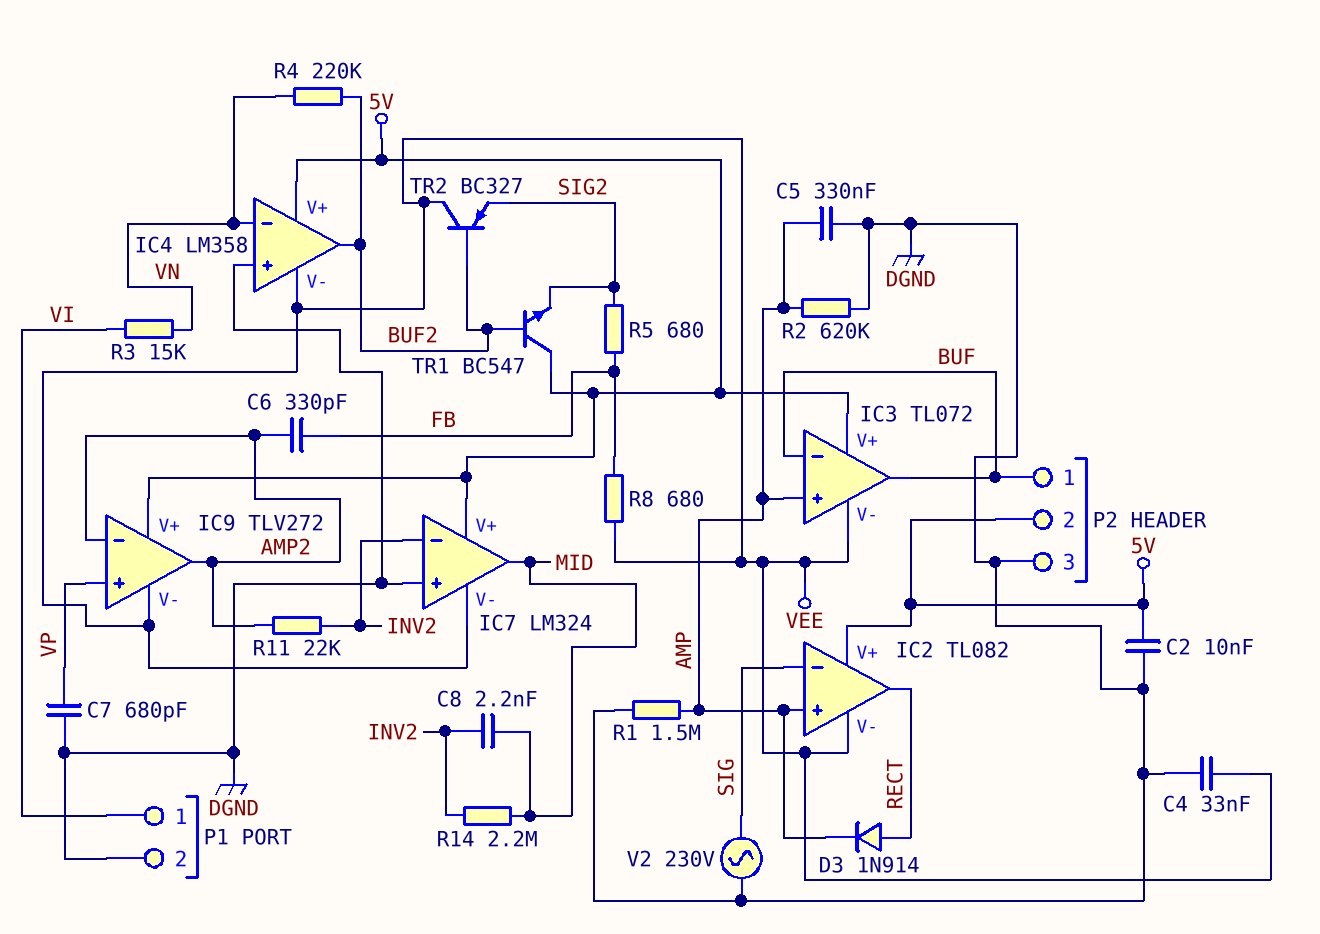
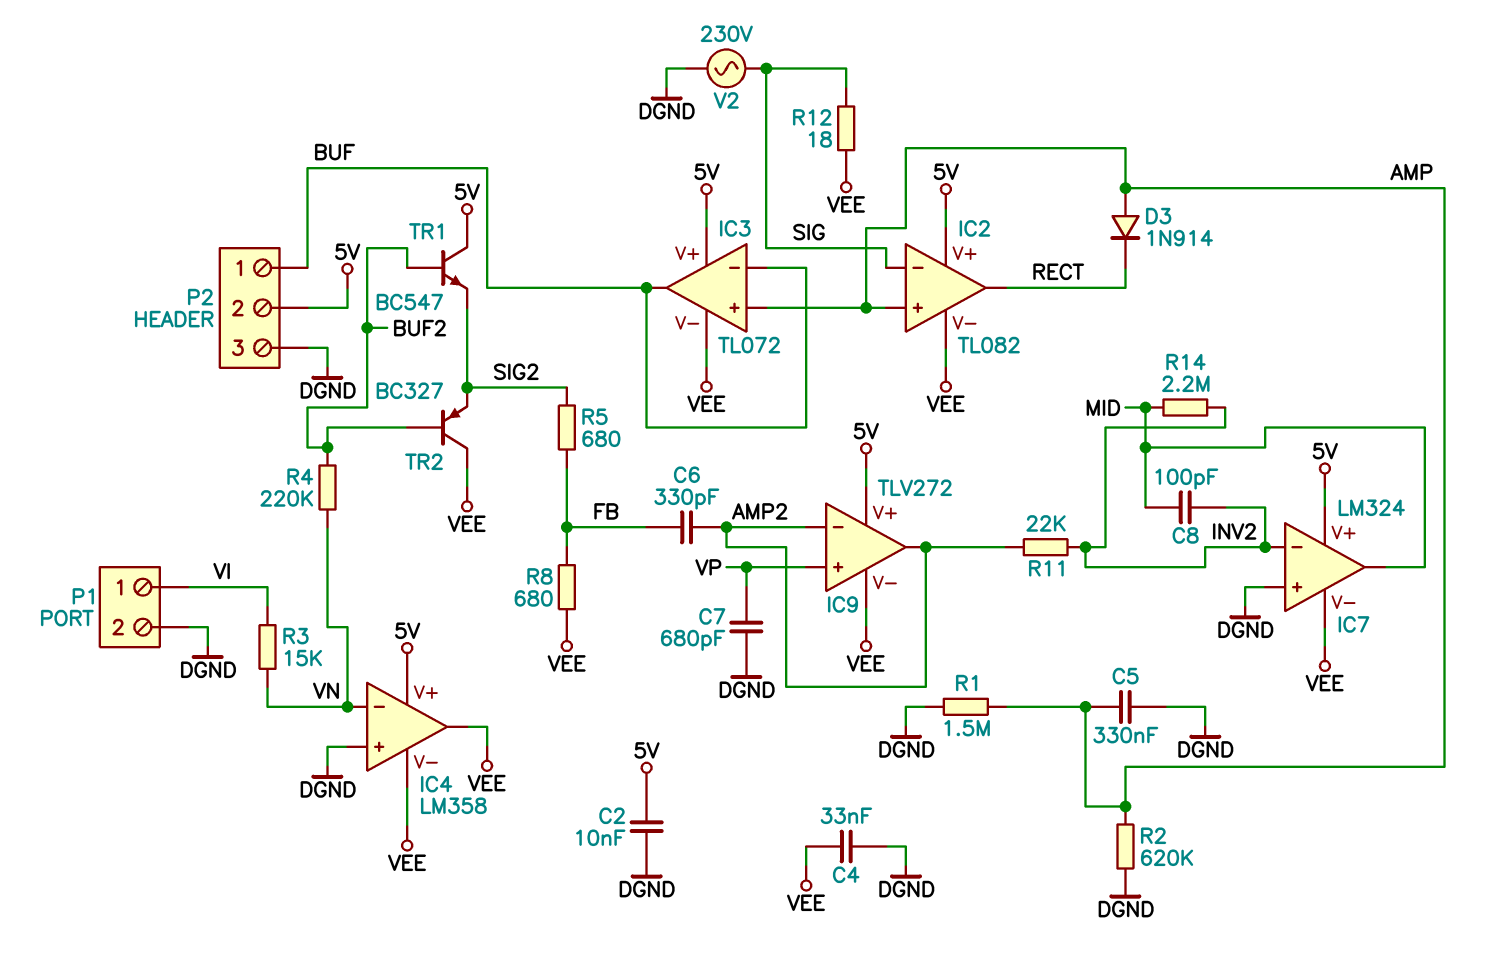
C8: 2.2nF (INV2, MID) -> 100pF (INV2, MID)
D3: diode 1N914 (A RECT, K AMP) -> diode 1N914 (A AMP, K RECT)
IC4 pin out: BUF2 -> VEE
R12: none -> 18 (SIG, VEE)

